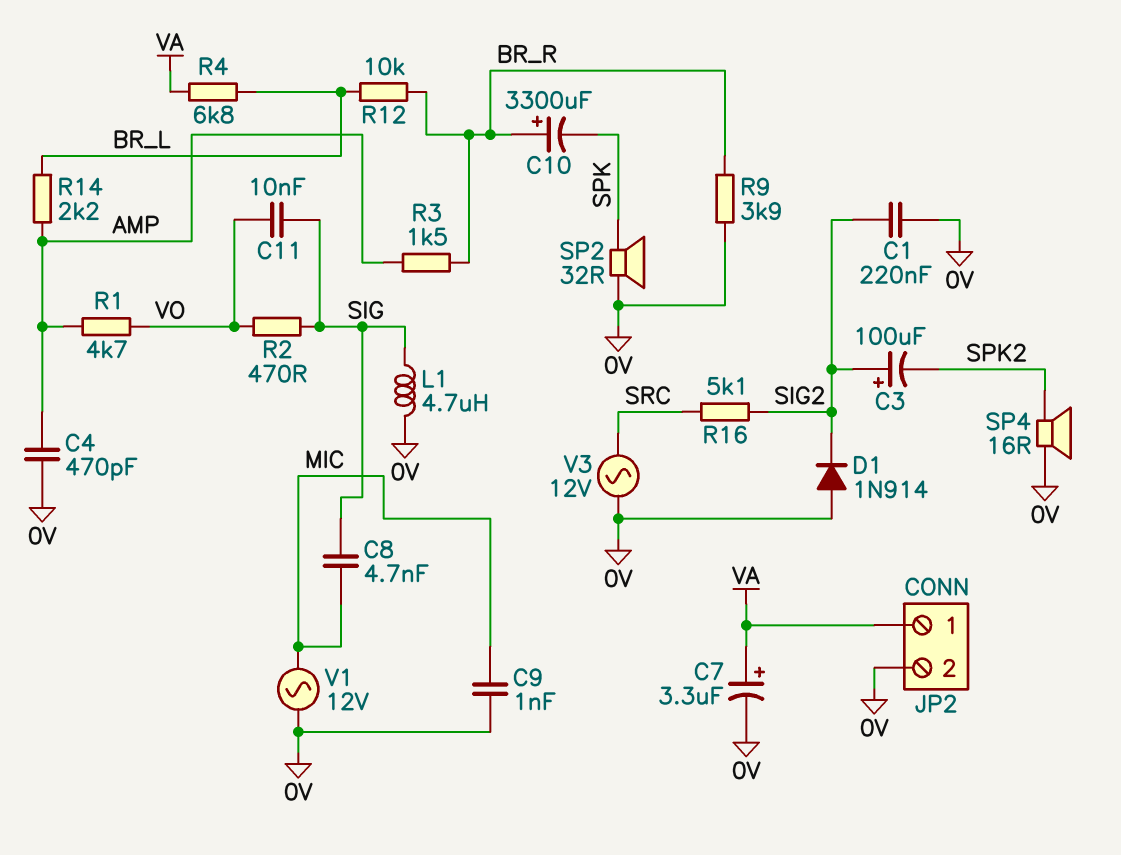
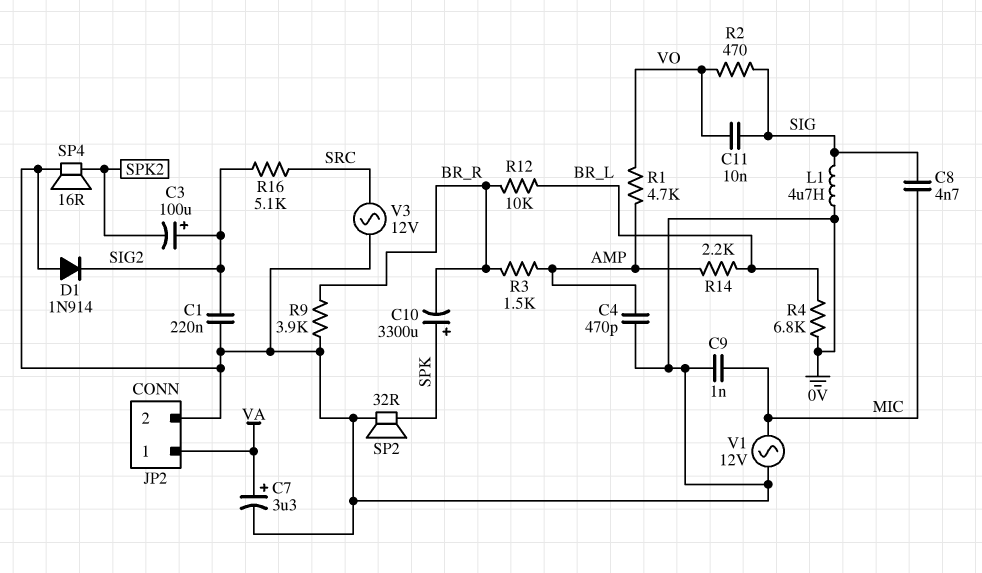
C10: 3300uF (plus BR_R, minus SPK) -> 3300uF (plus SPK, minus BR_R)
R4: 6.8k (BR_L, VA) -> 6.8k (0V, BR_L)

